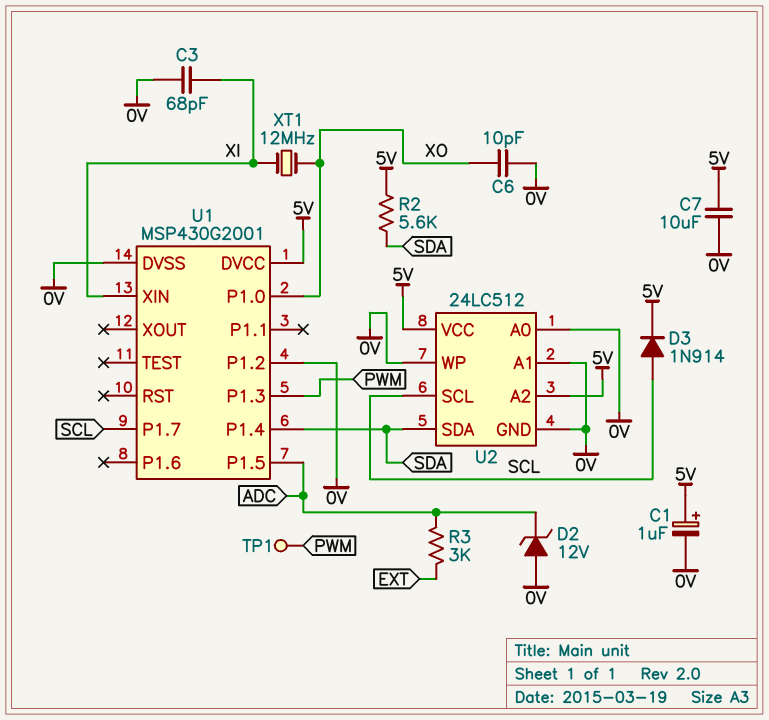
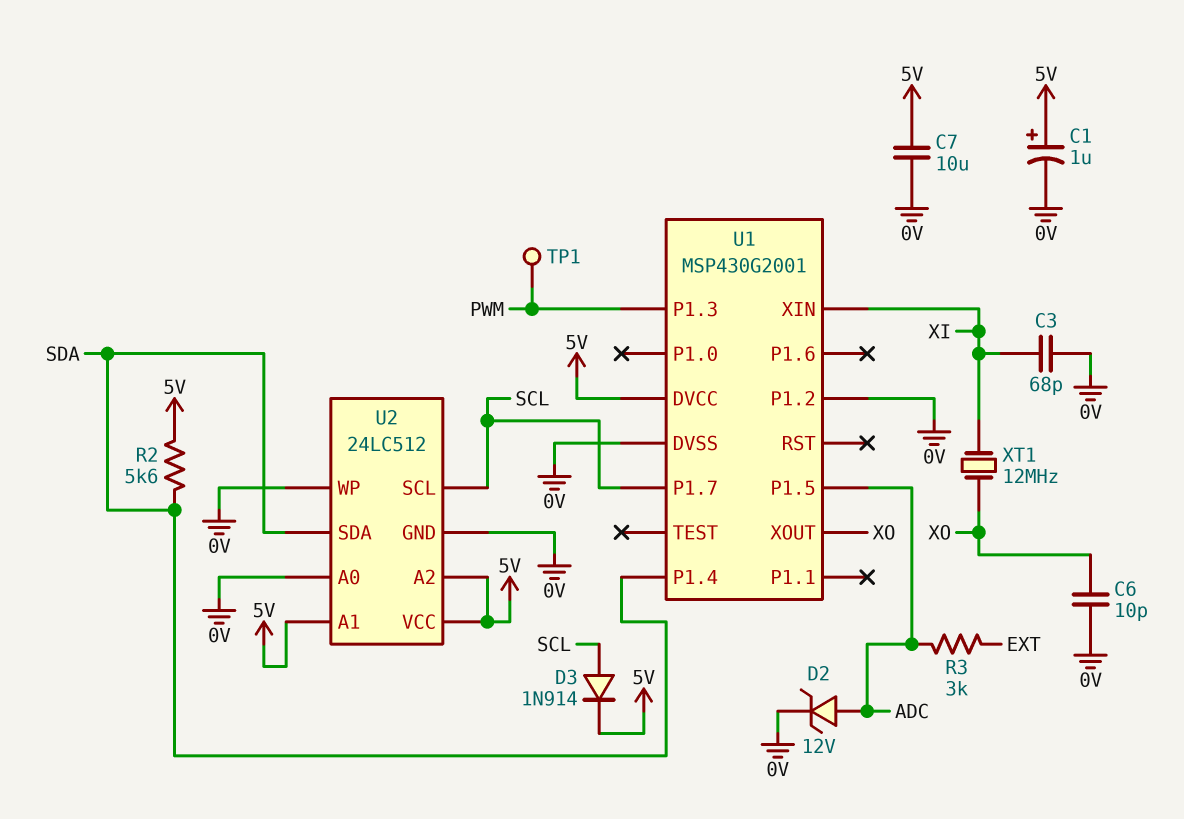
D2: zener 12V (A 0V, K ADC) -> zener 12V (A ADC, K 0V)
U1 pin P1.0: XO -> none
U1 pin XOUT: none -> XO
U2 pin A1: 0V -> 5V

